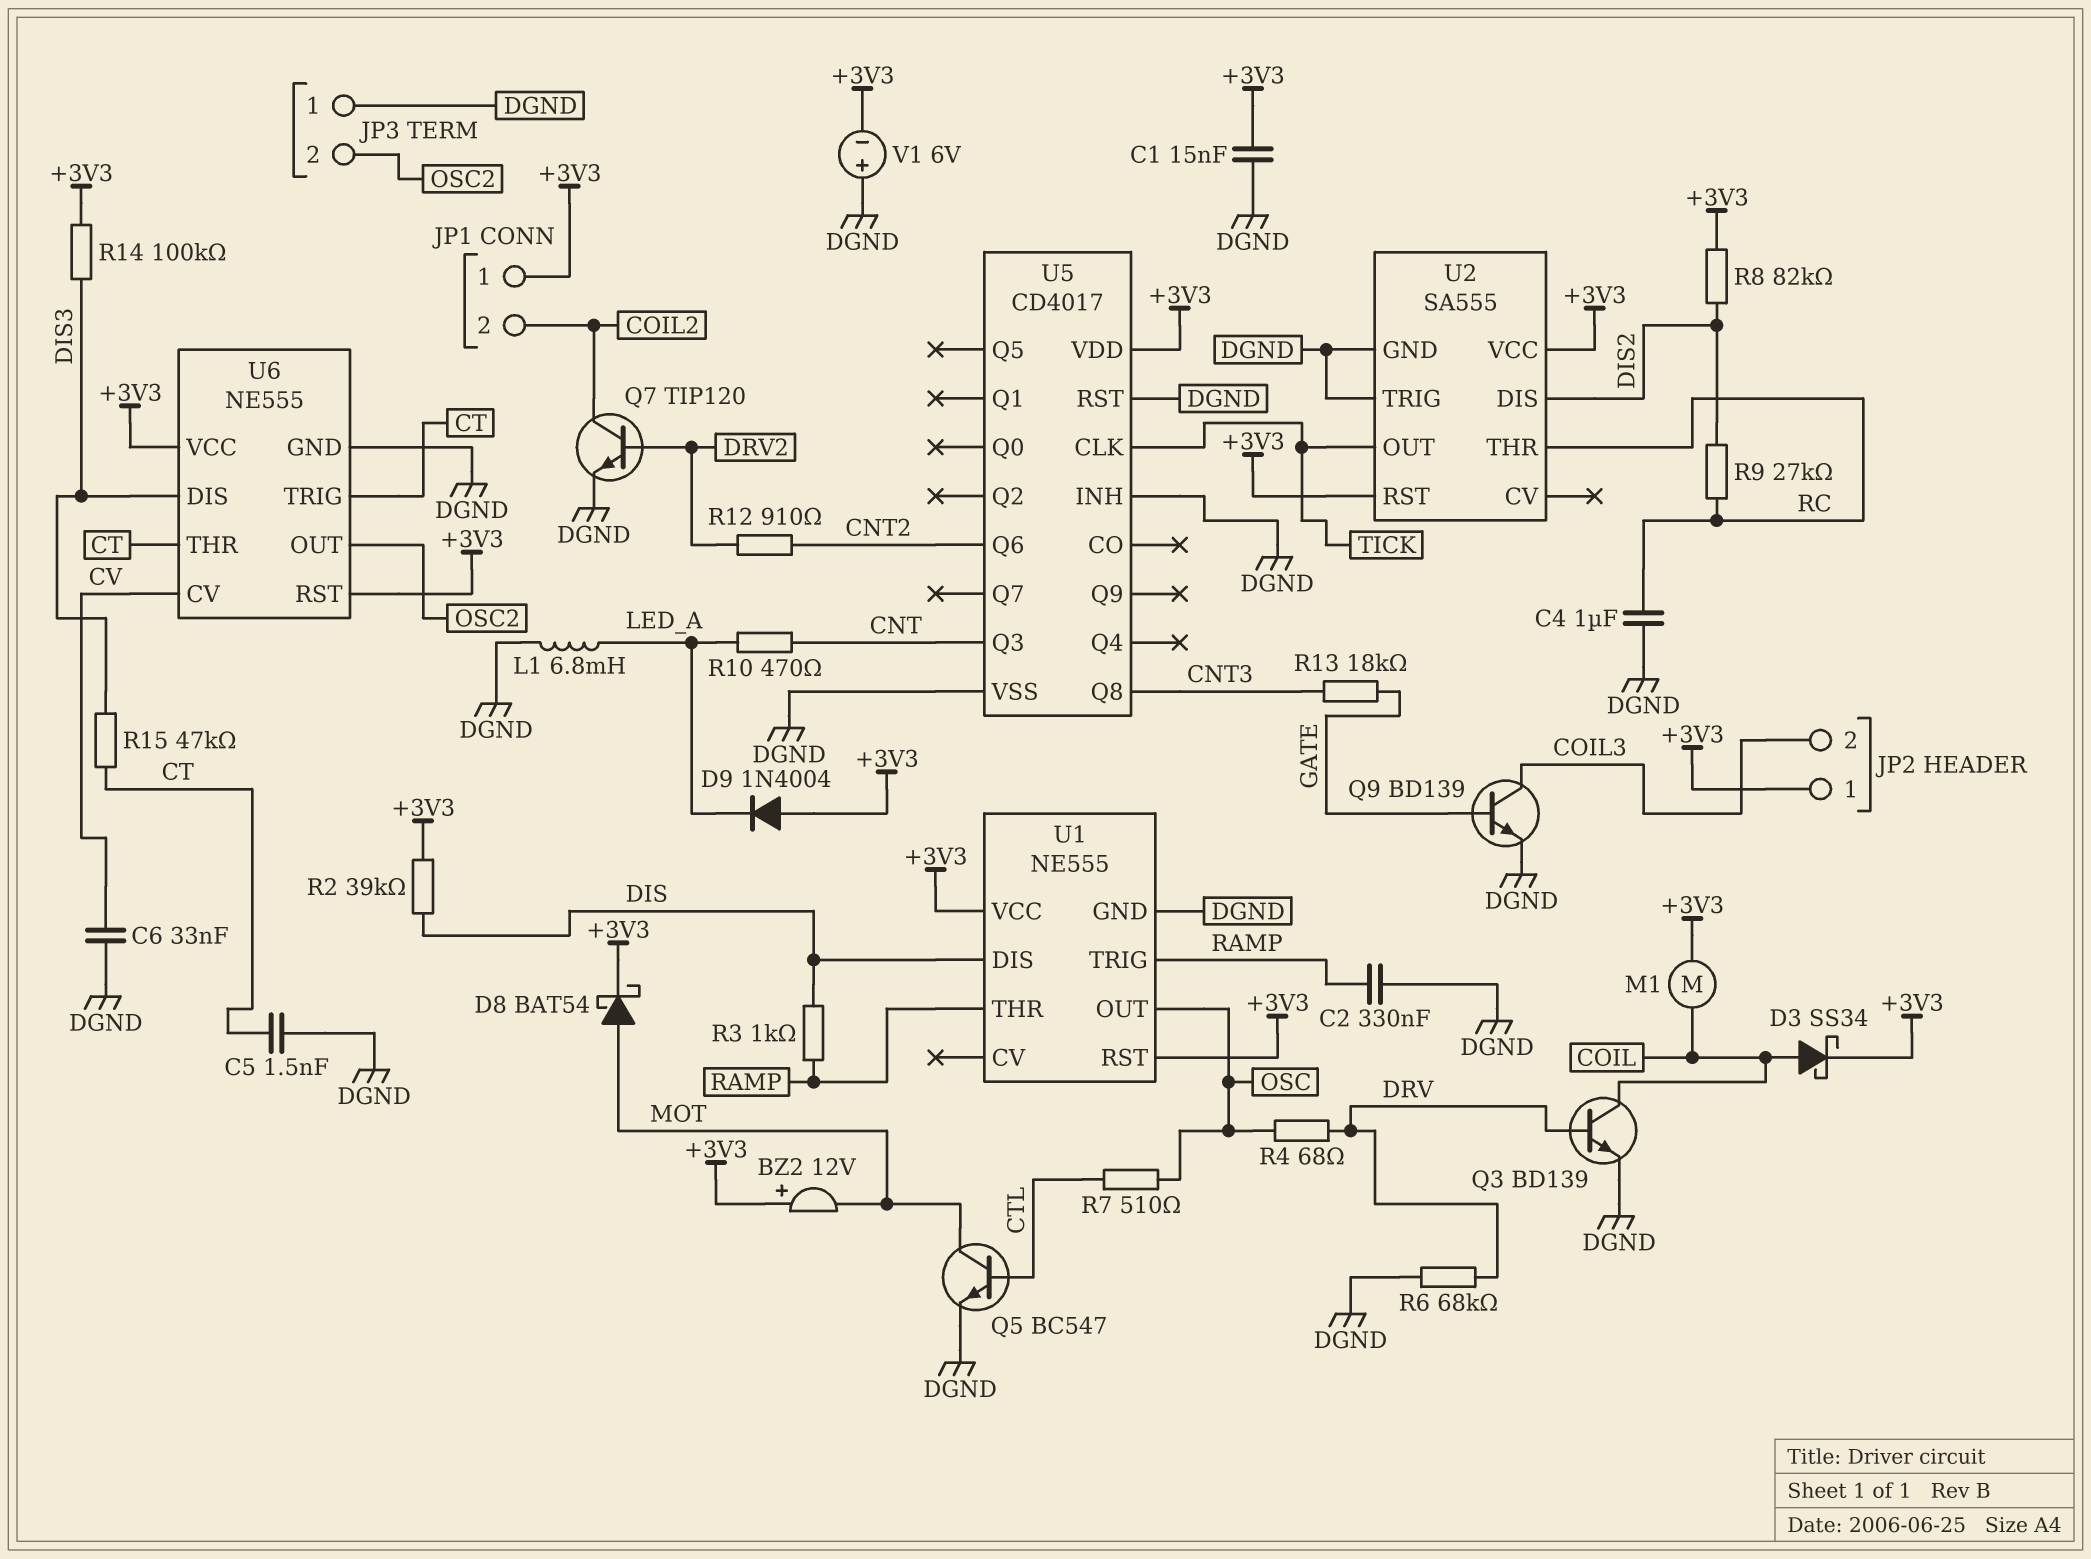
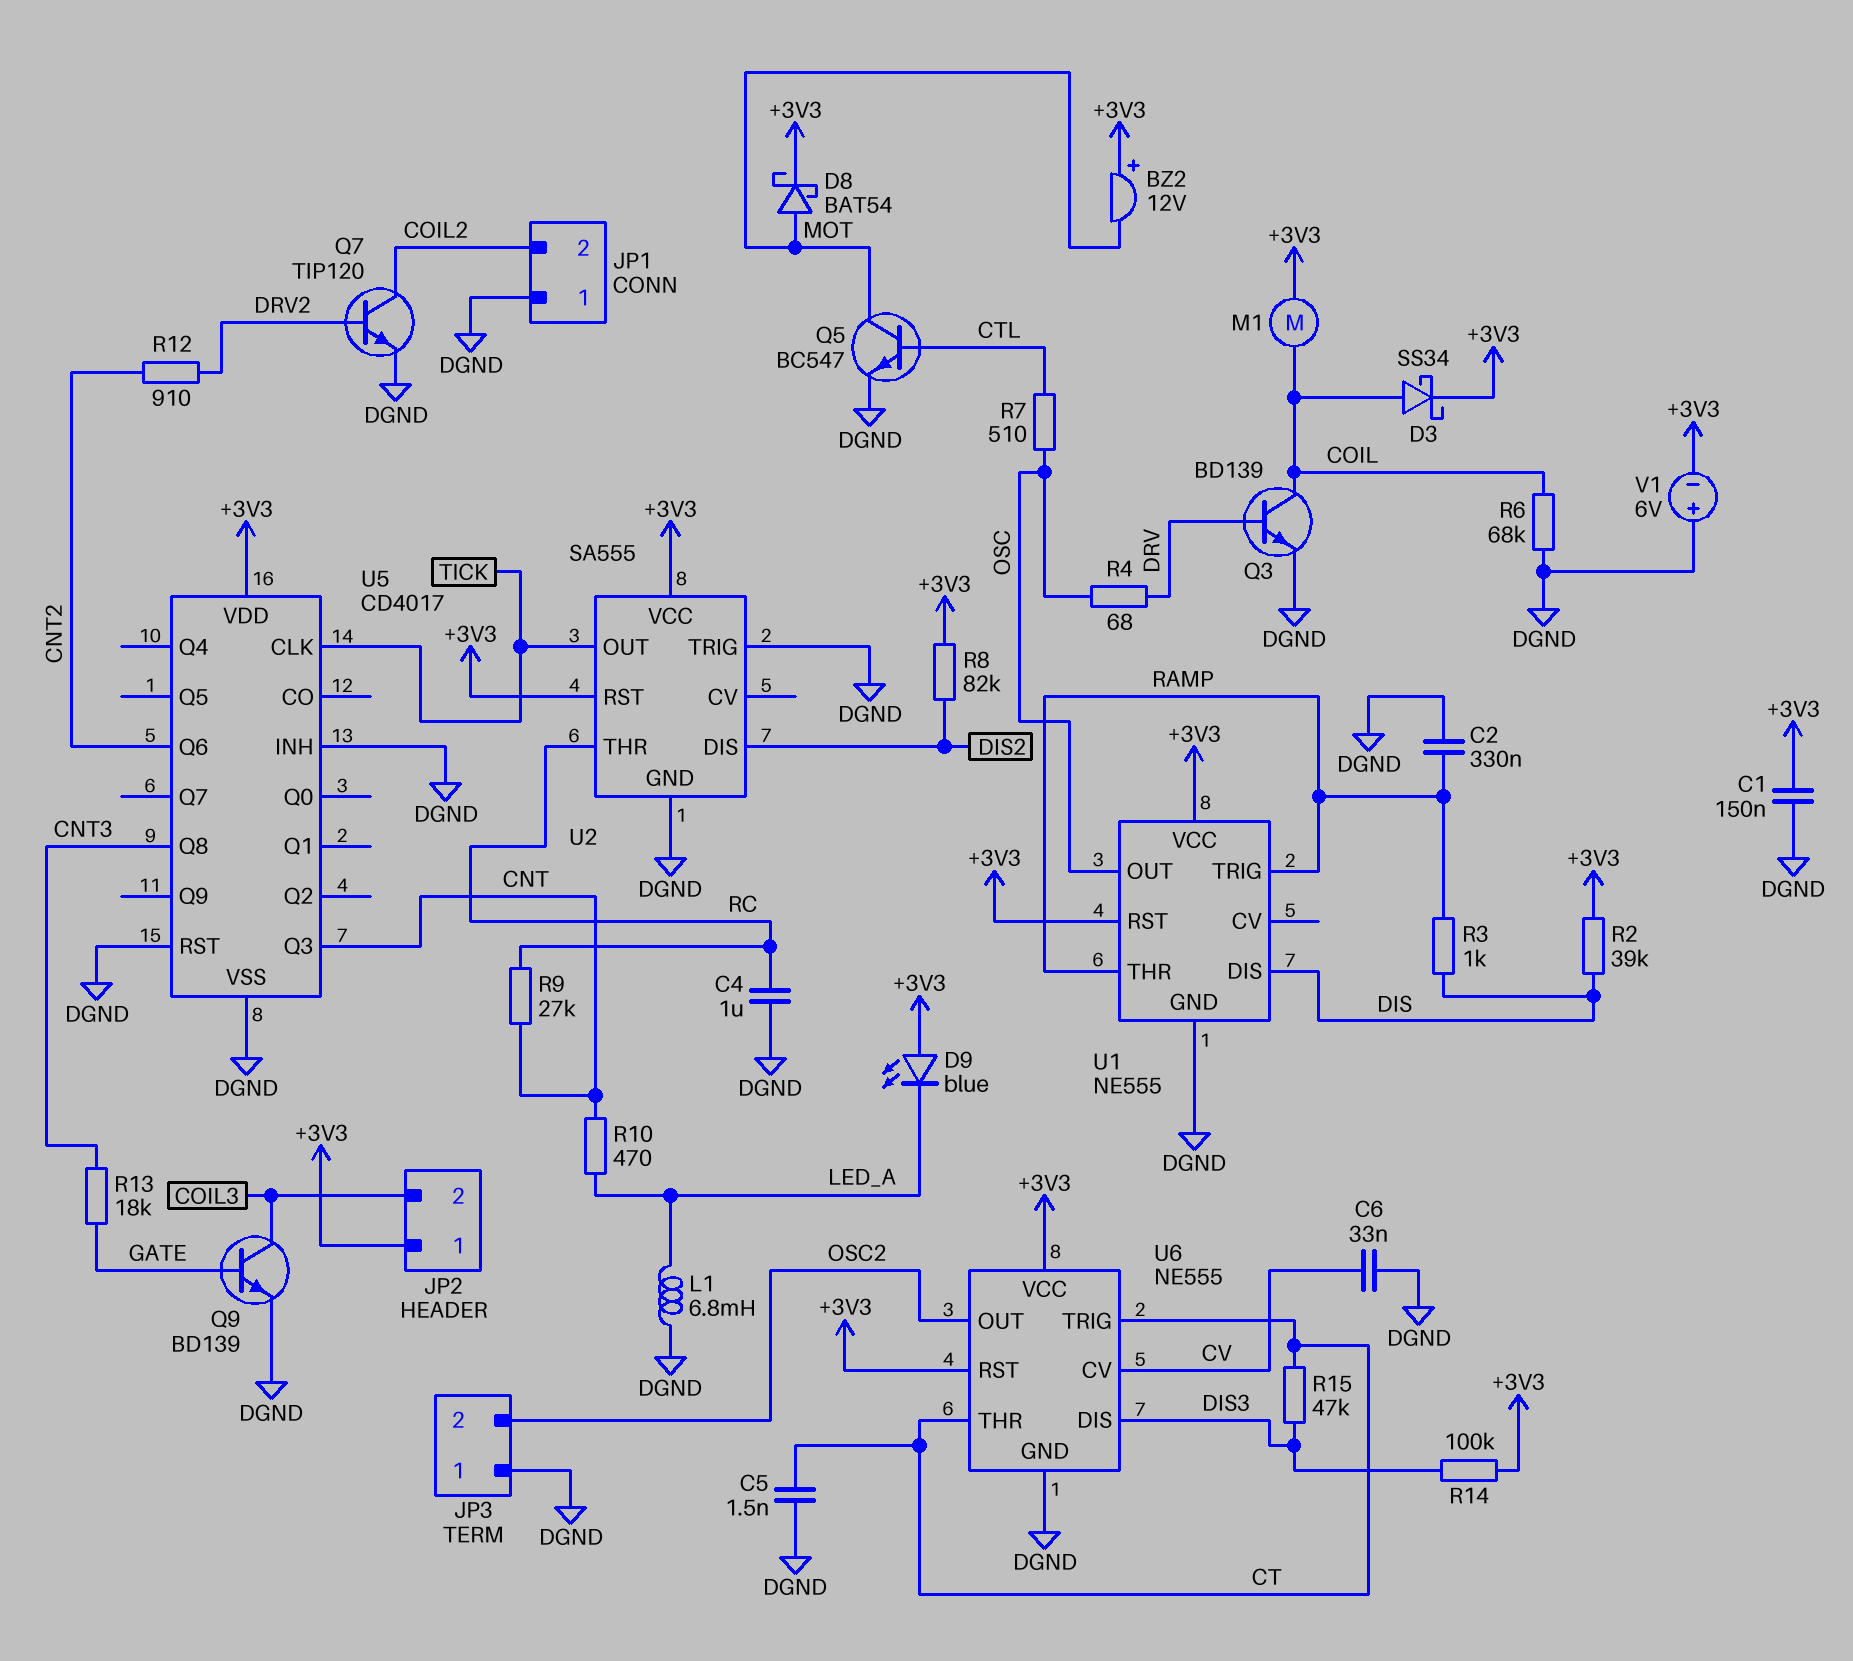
C1: 15nF (+3V3, DGND) -> 150nF (+3V3, DGND)
D9: diode 1N4004 (A +3V3, K LED_A) -> LED blue (A +3V3, K LED_A)
JP1 pin 1: +3V3 -> DGND
R6: 68k (DGND, DRV) -> 68k (COIL, DGND)
R9: 27k (DIS2, RC) -> 27k (CNT, RC)

